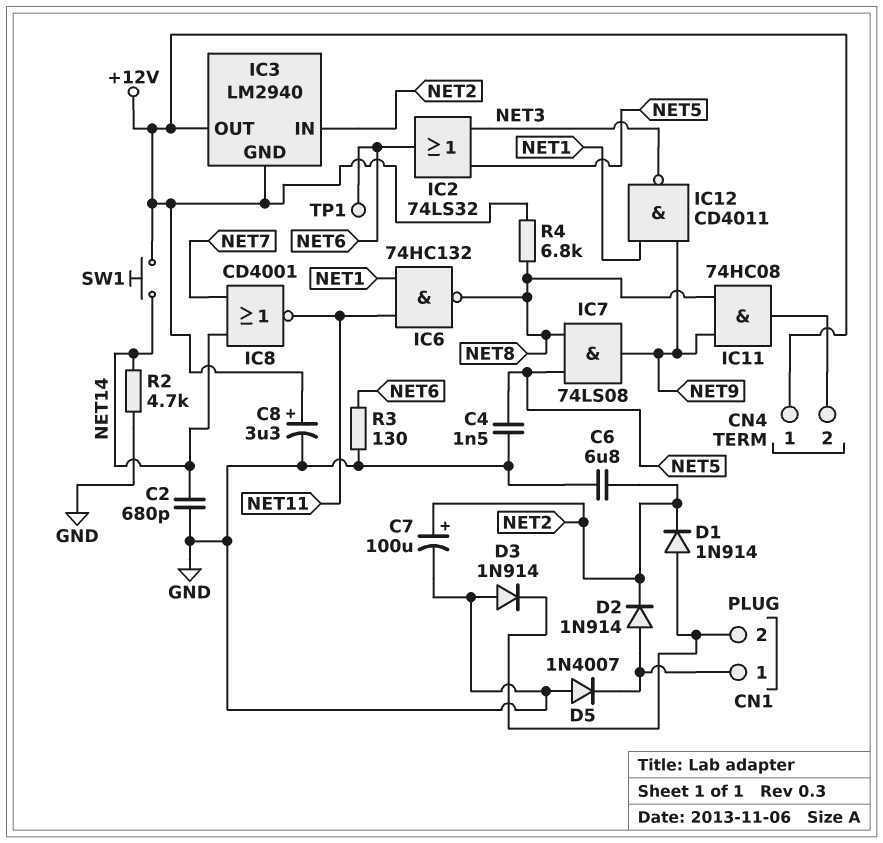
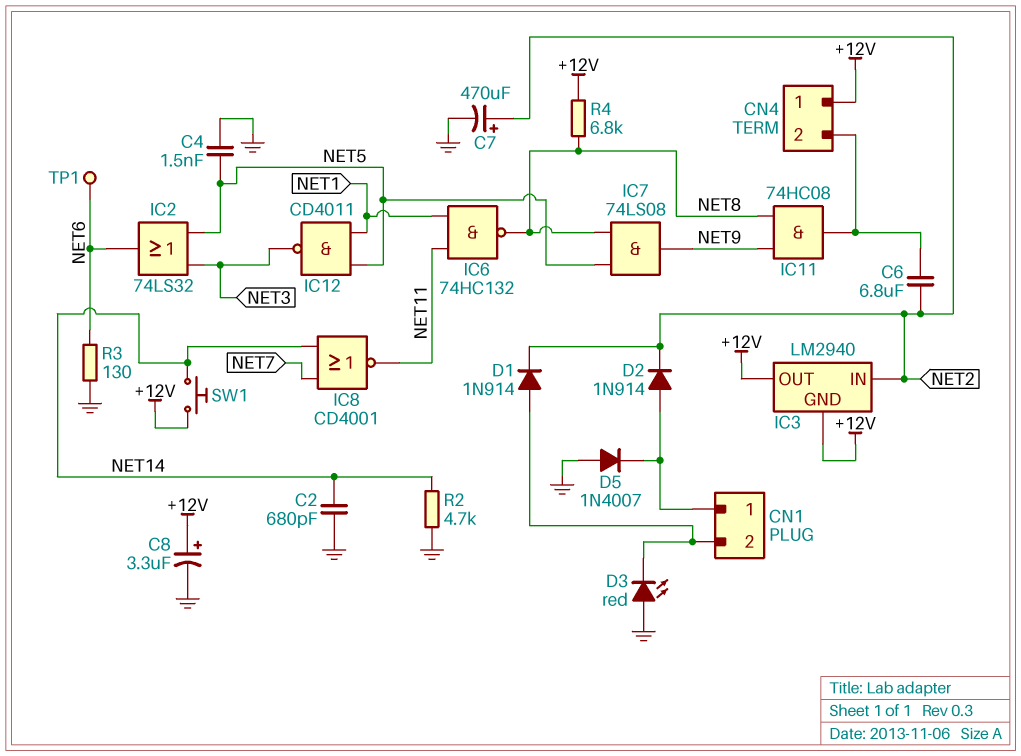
C6: 6.8uF (GND, NET2) -> 6.8uF (CN4/2, NET2)
C7: 100uF (plus NET2, minus GND) -> 470uF (plus NET2, minus GND)
D3: diode 1N914 (A GND, K CN1/2) -> LED red (A GND, K CN1/2)
IC12: NAND CD4011 (in NET1, in NET9, out NET3) -> NAND CD4011 (in NET1, in NET5, out NET3)

